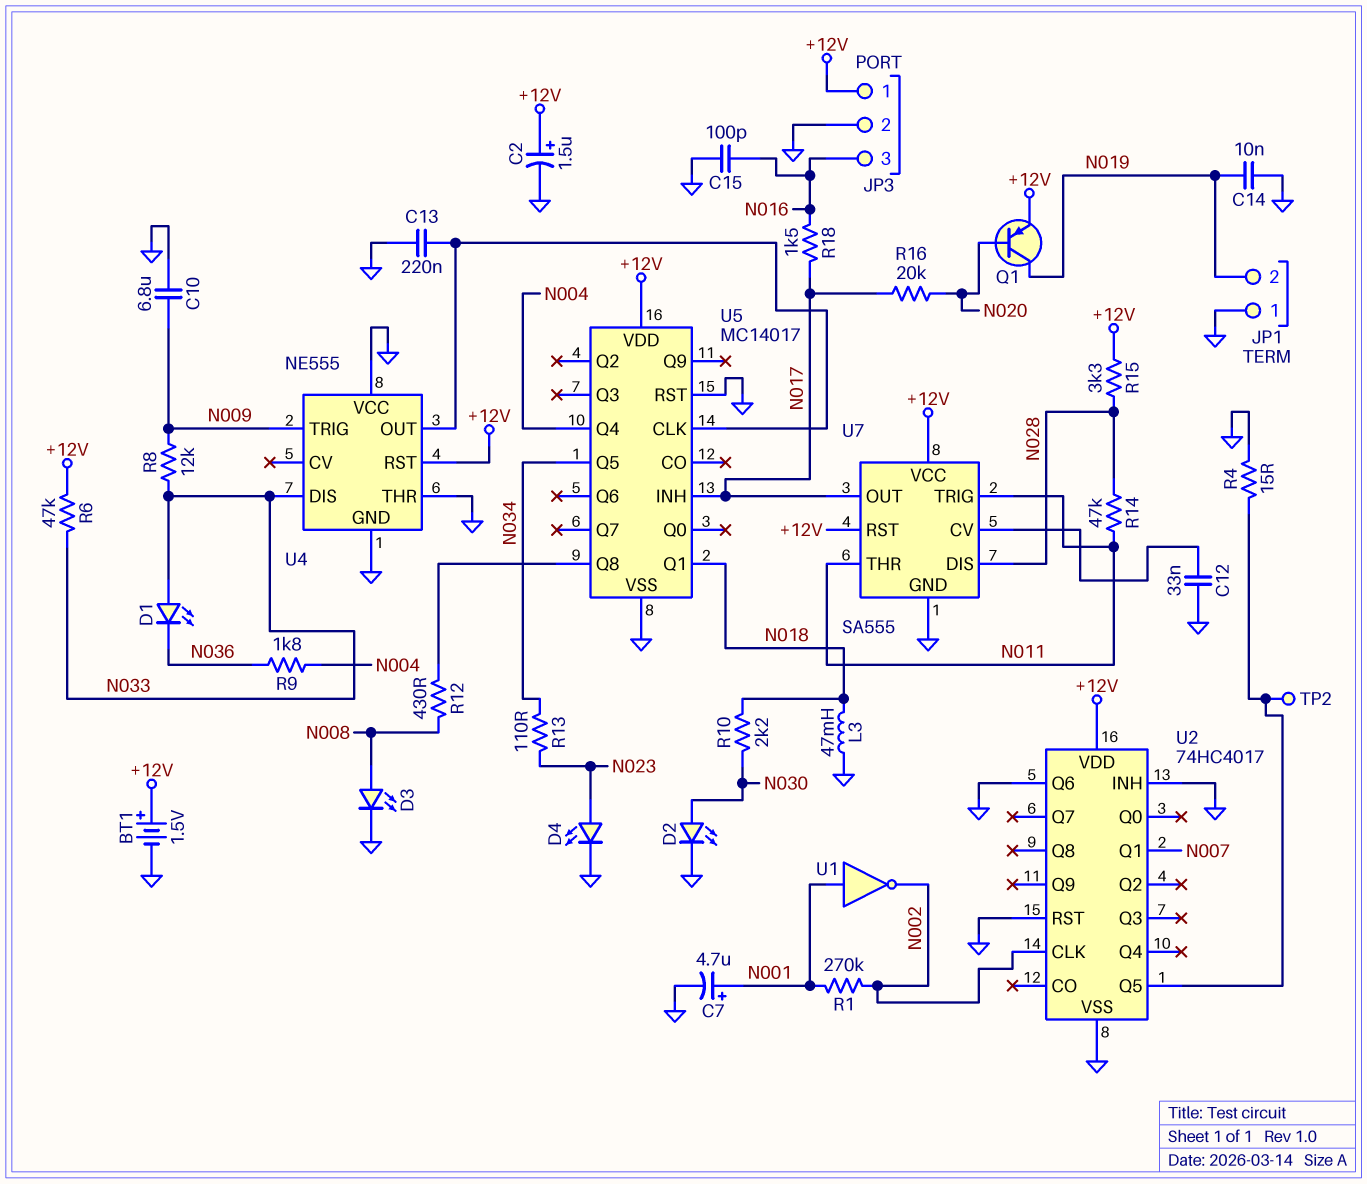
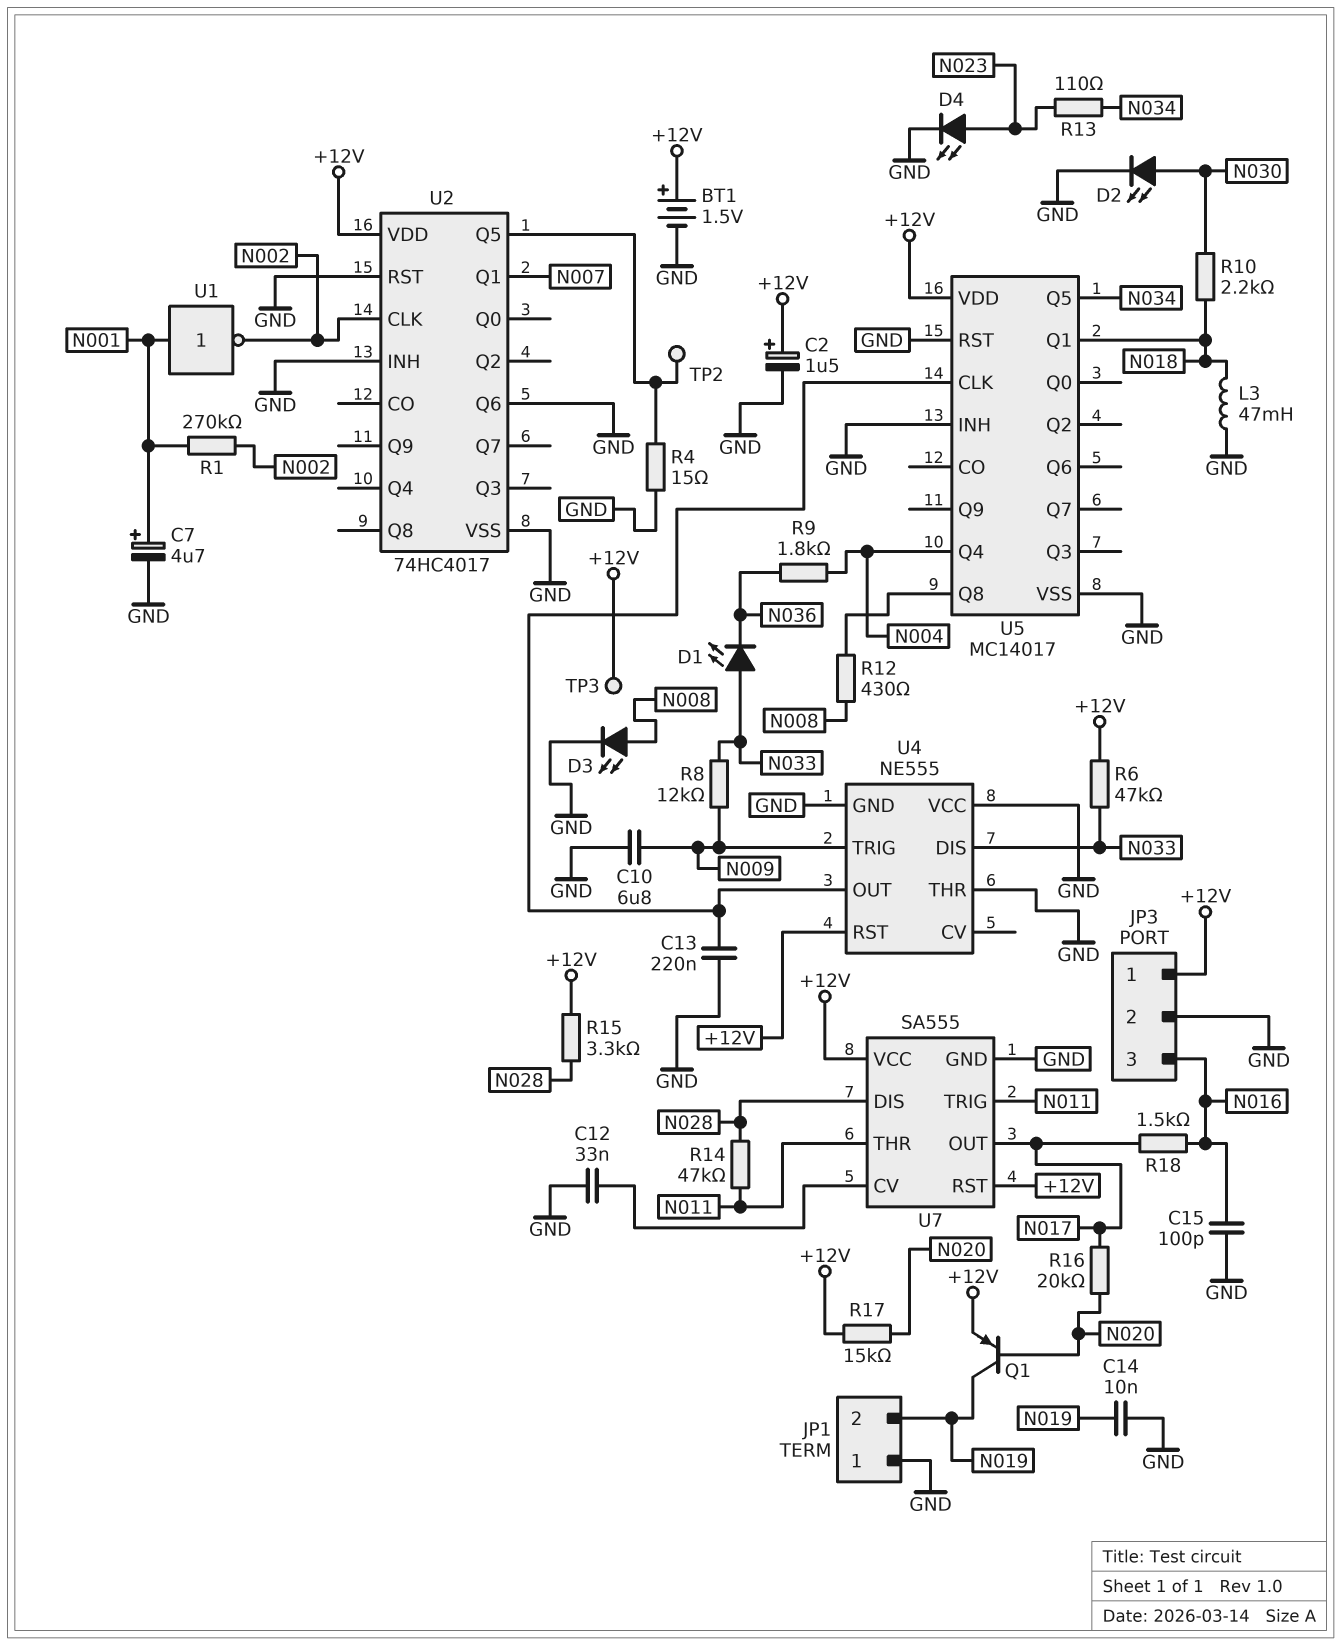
R17: none -> 15k (+12V, N020)
TP3: none -> test point (+12V)
U5 pin INH: N017 -> GND

